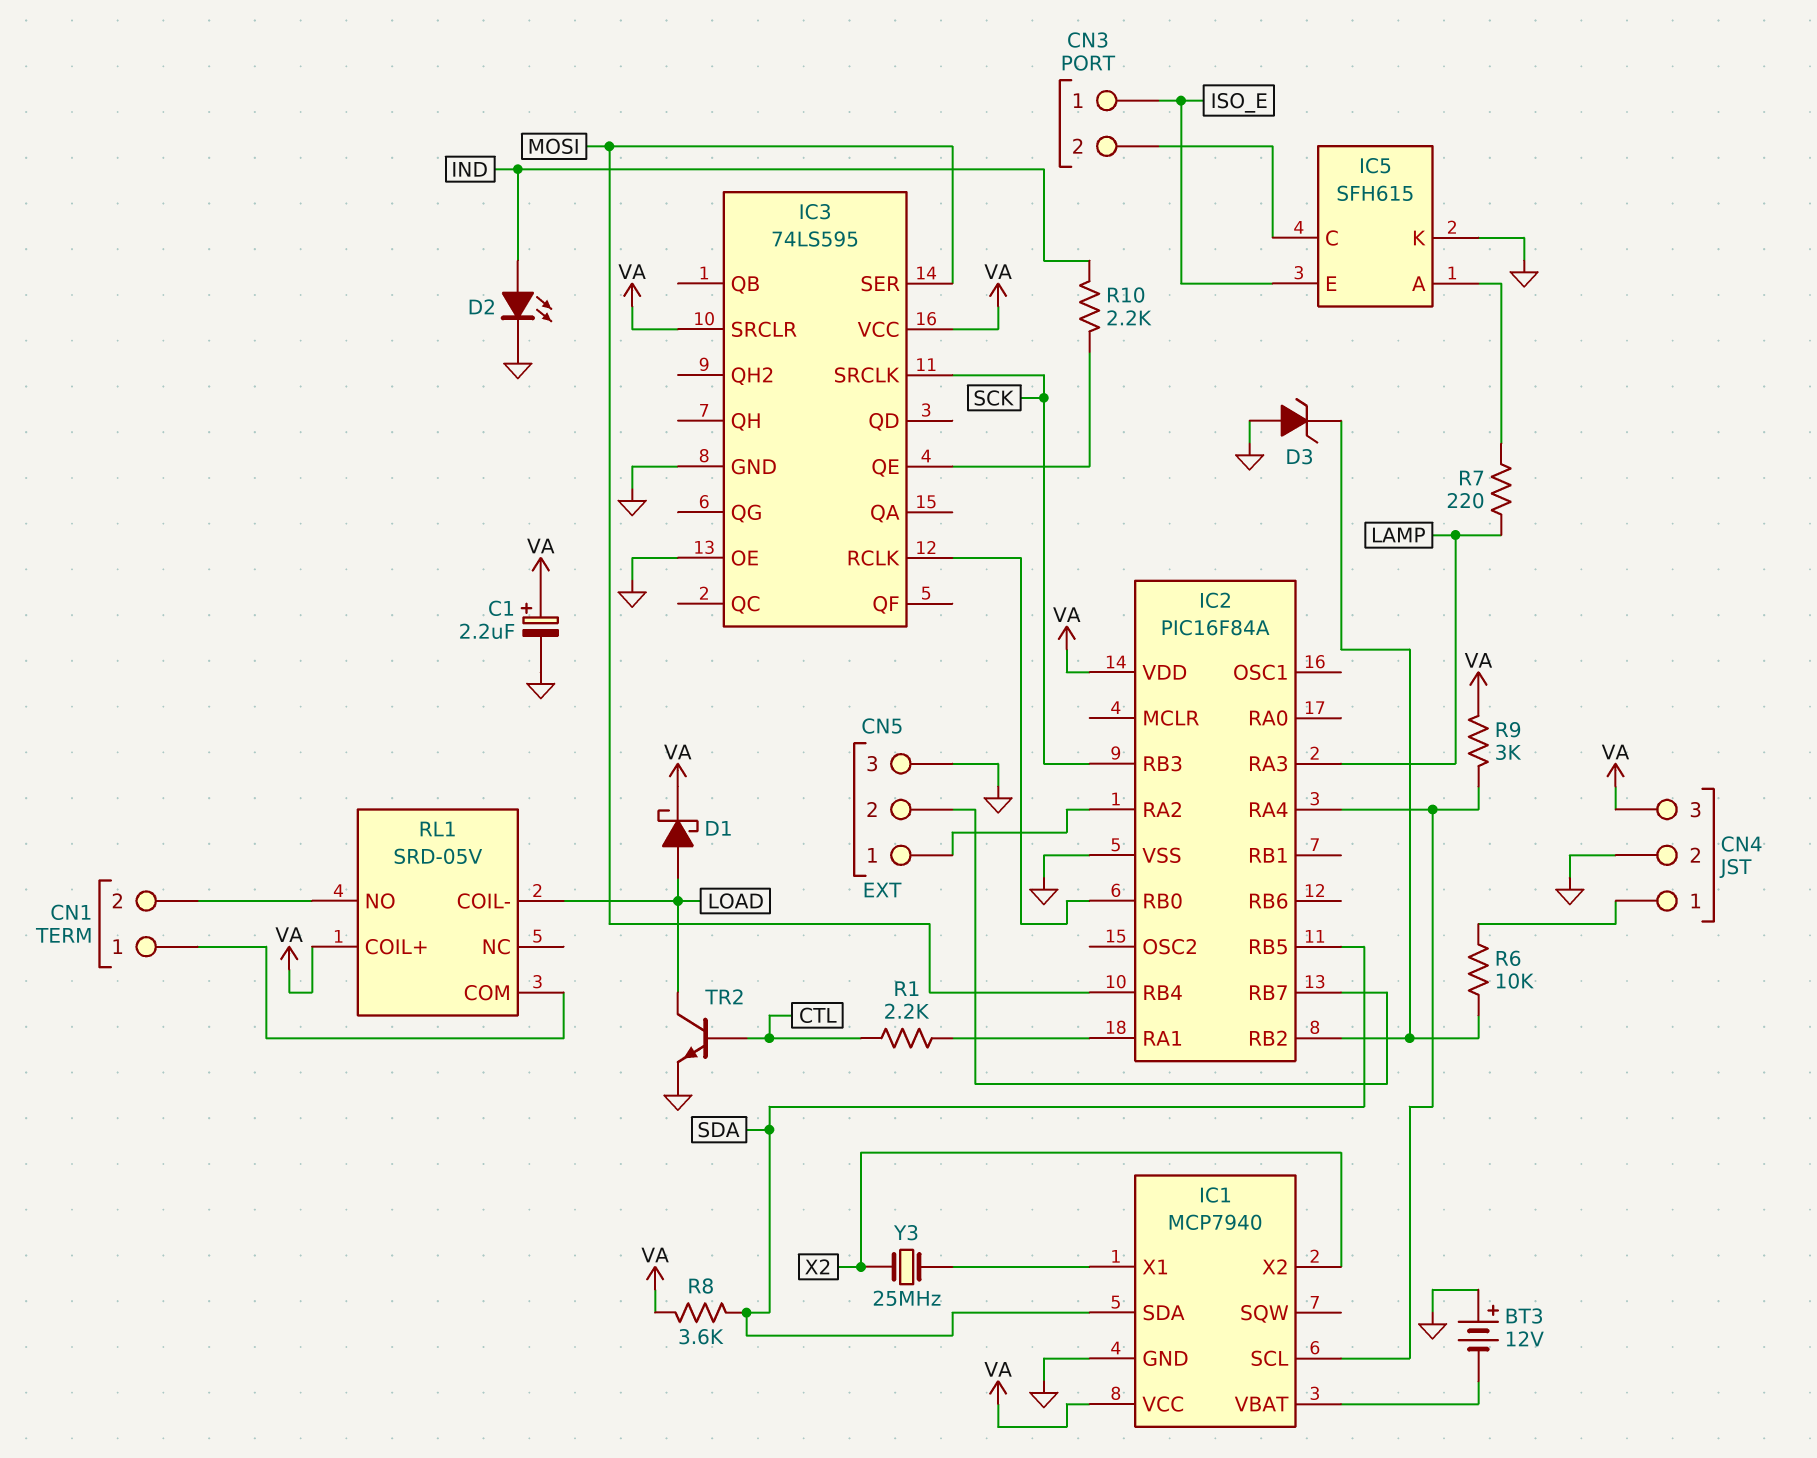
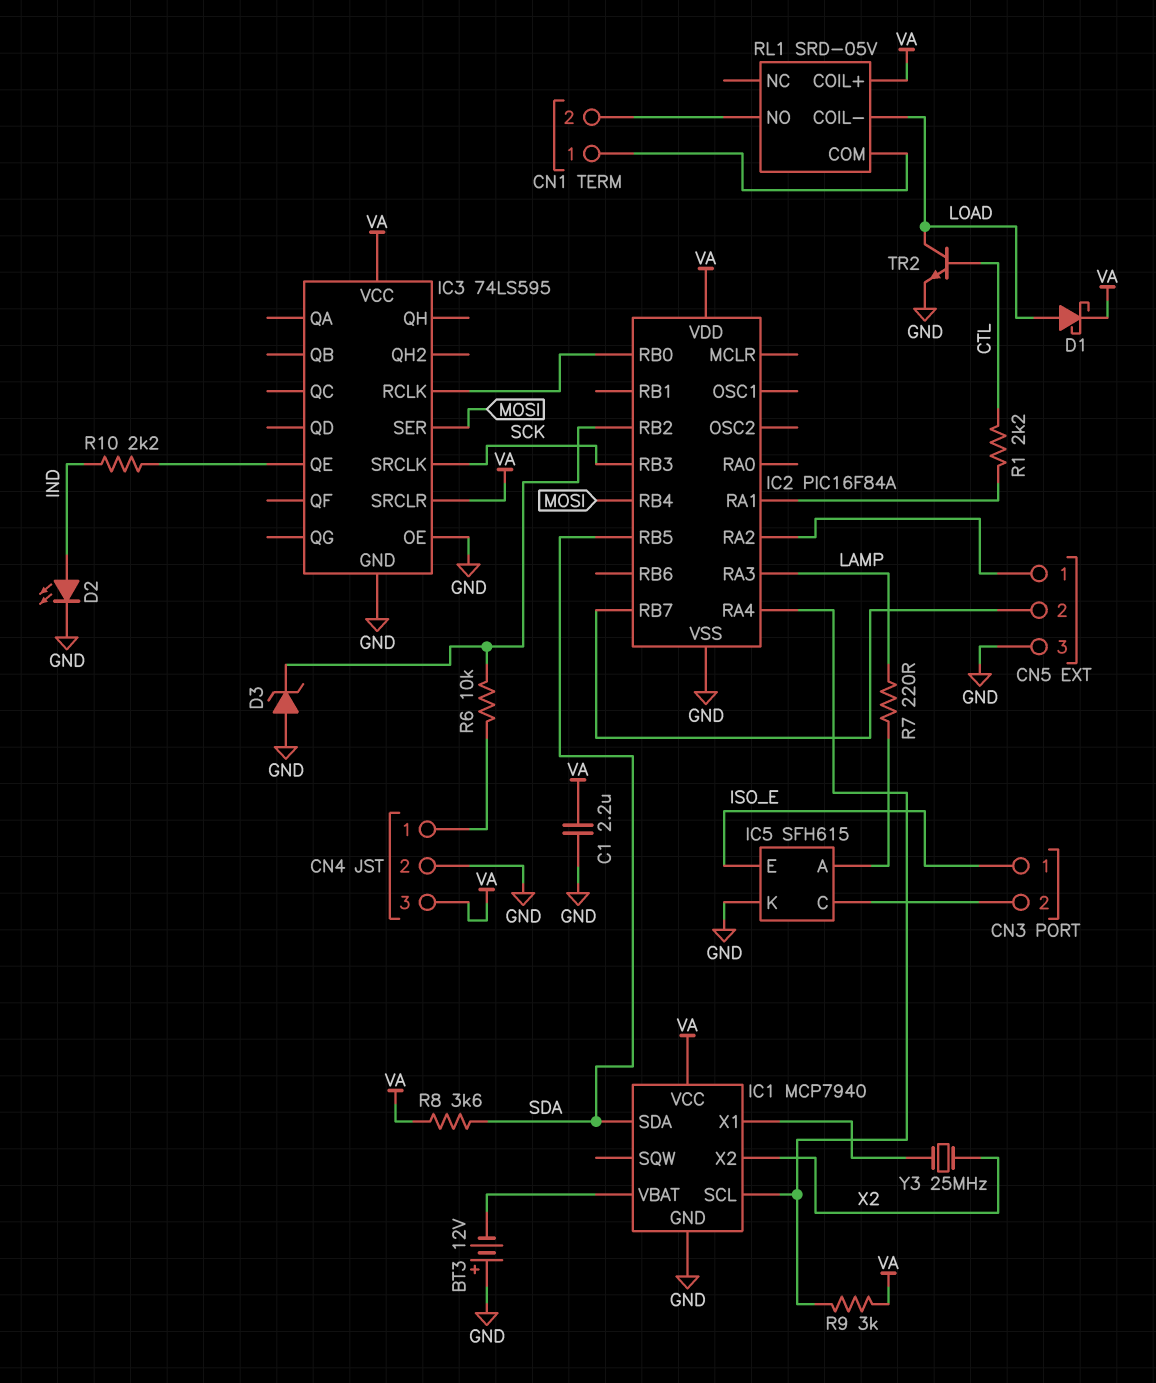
C1: 2.2uF (plus VA, minus GND) -> 2.2uF (GND, VA)

